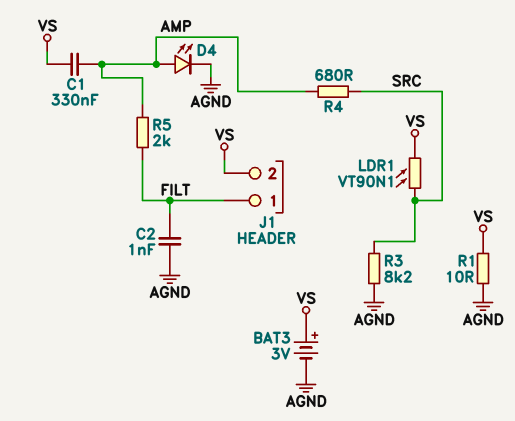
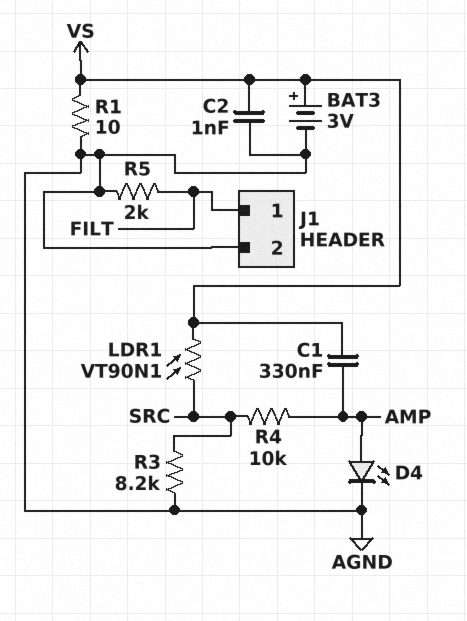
C2: 1nF (AGND, FILT) -> 1nF (AGND, VS)
J1 pin 2: VS -> AGND
R4: 680 (AMP, SRC) -> 10k (AMP, SRC)
R5: 2k (AMP, FILT) -> 2k (AGND, FILT)

